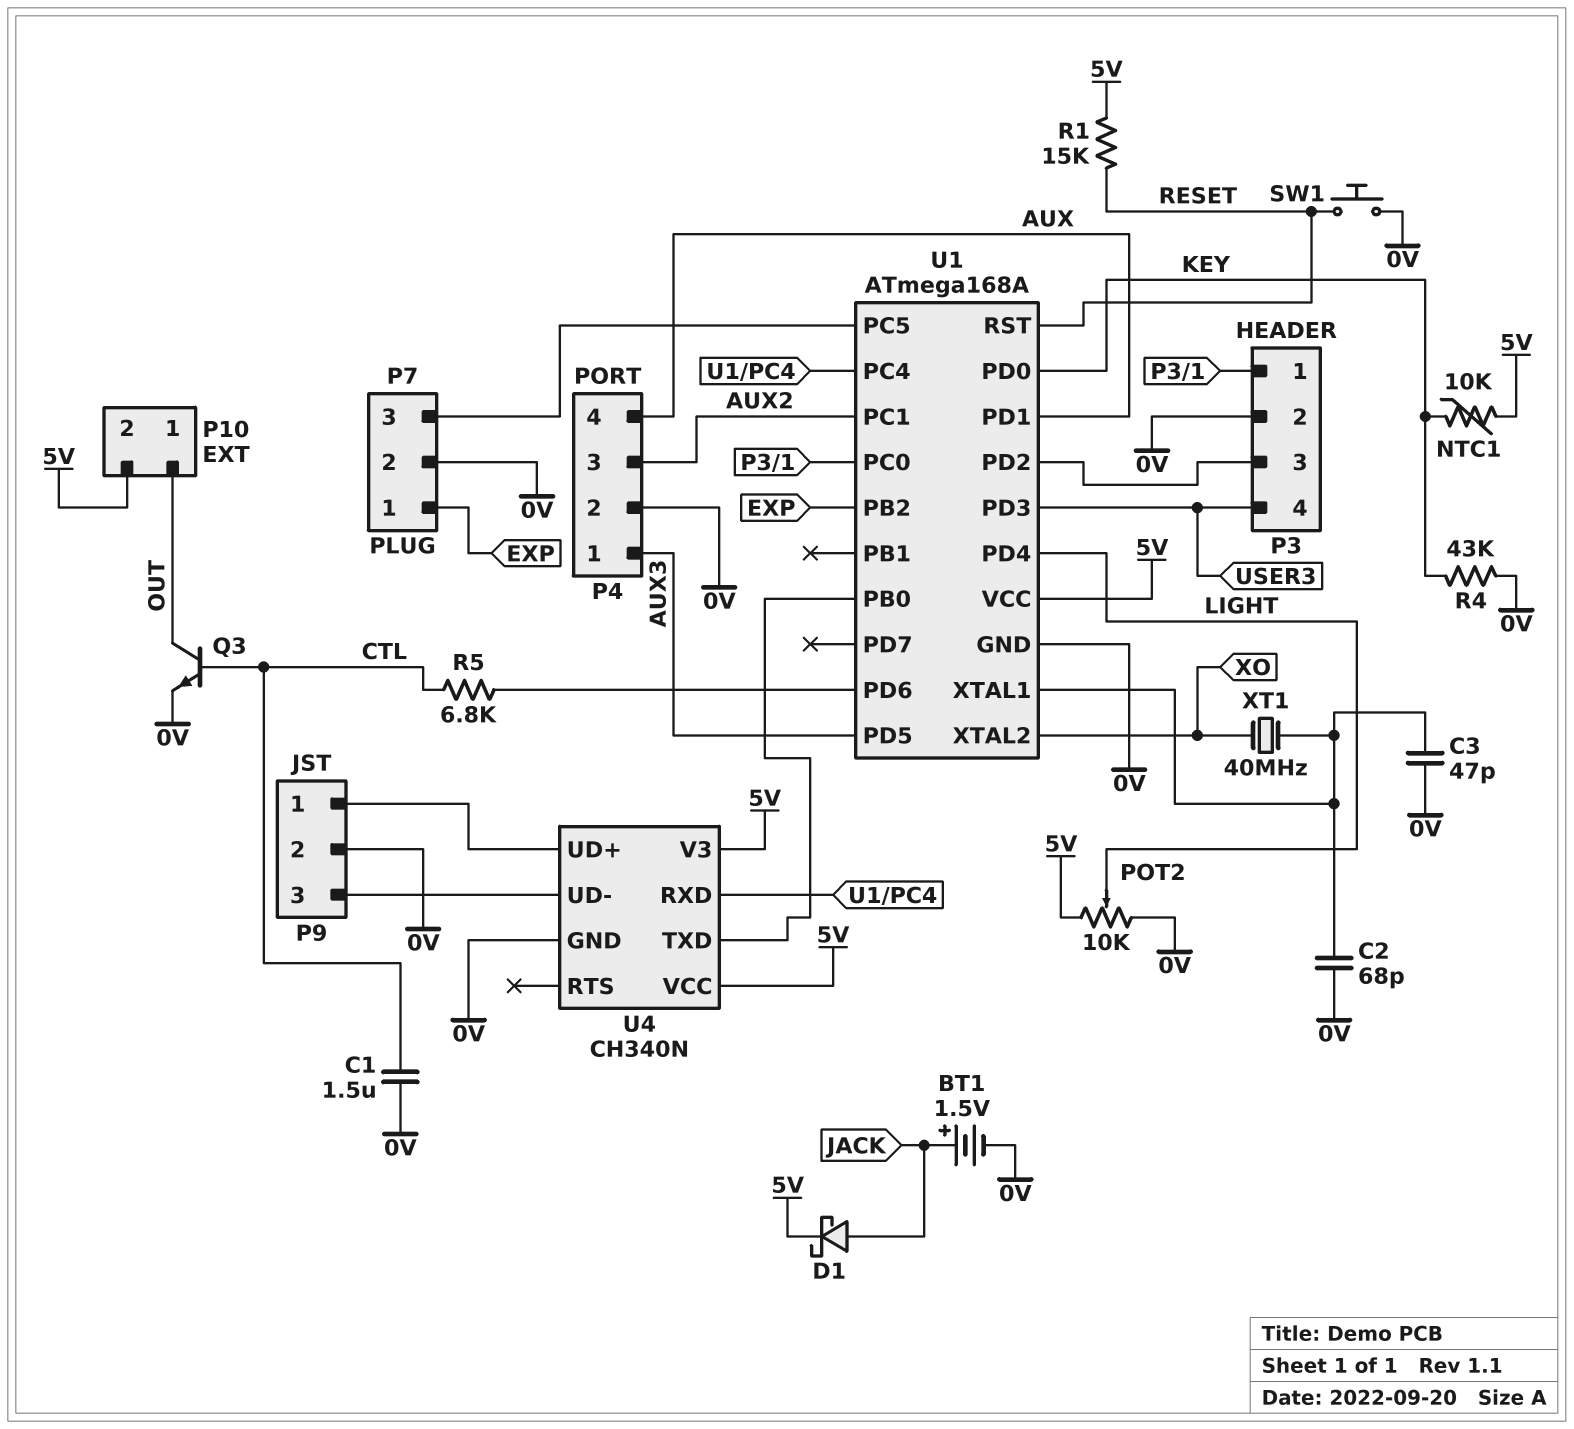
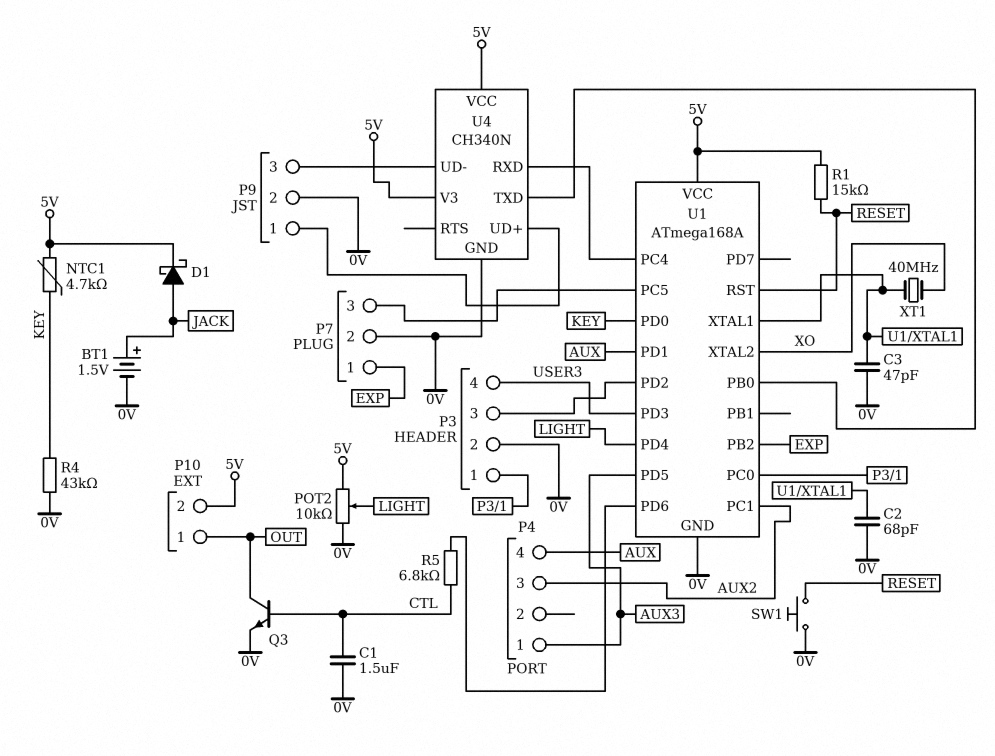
NTC1: 10k (5V, KEY) -> 4.7k (5V, KEY)
P4 pin 2: 0V -> none

